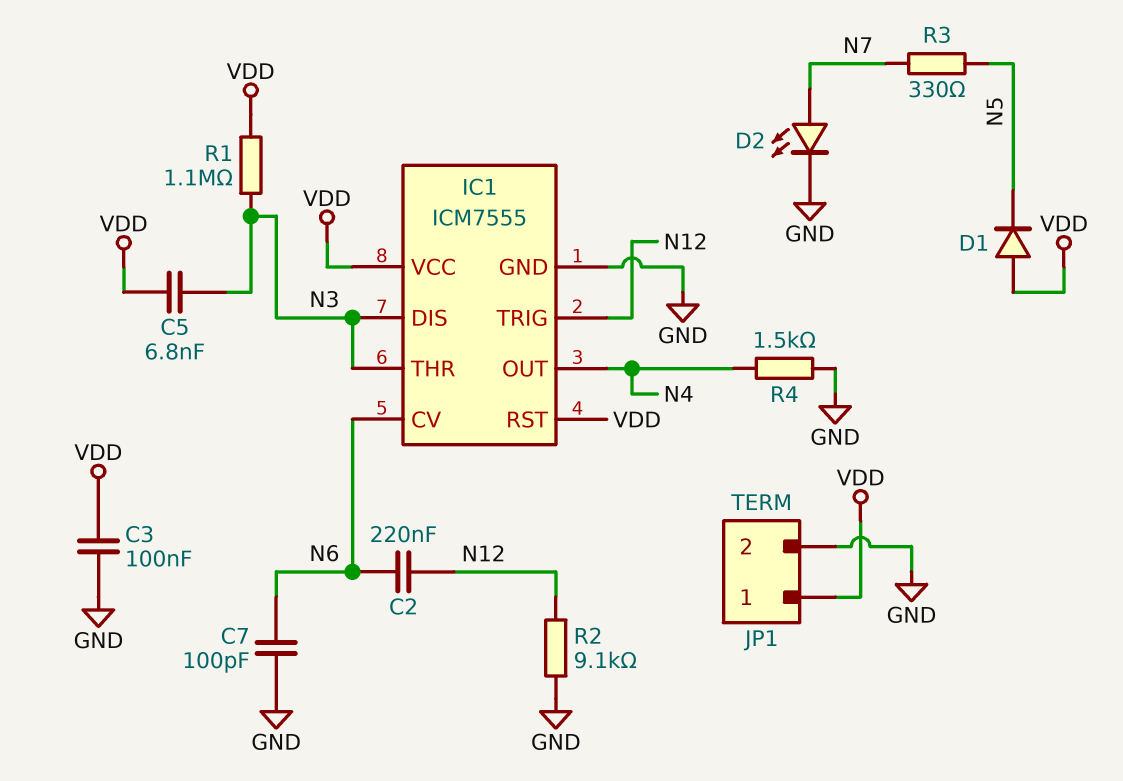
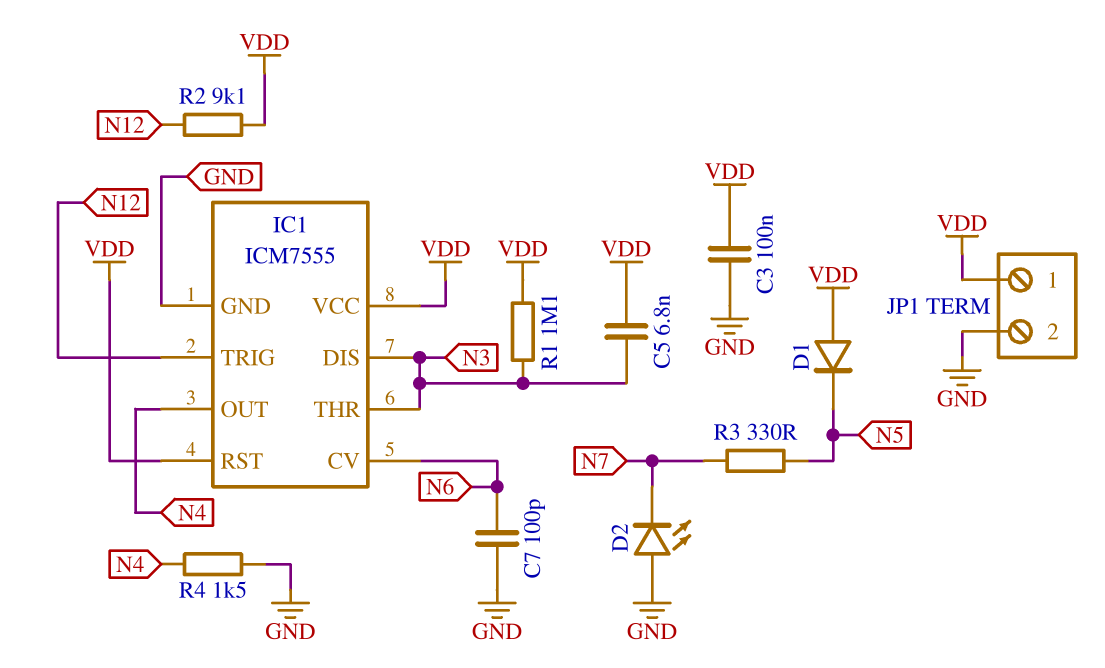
C2: 220nF (N6, N12) -> none
D2: LED (A N7, K GND) -> LED (A GND, K N7)
R2: 9.1k (GND, N12) -> 9.1k (N12, VDD)

